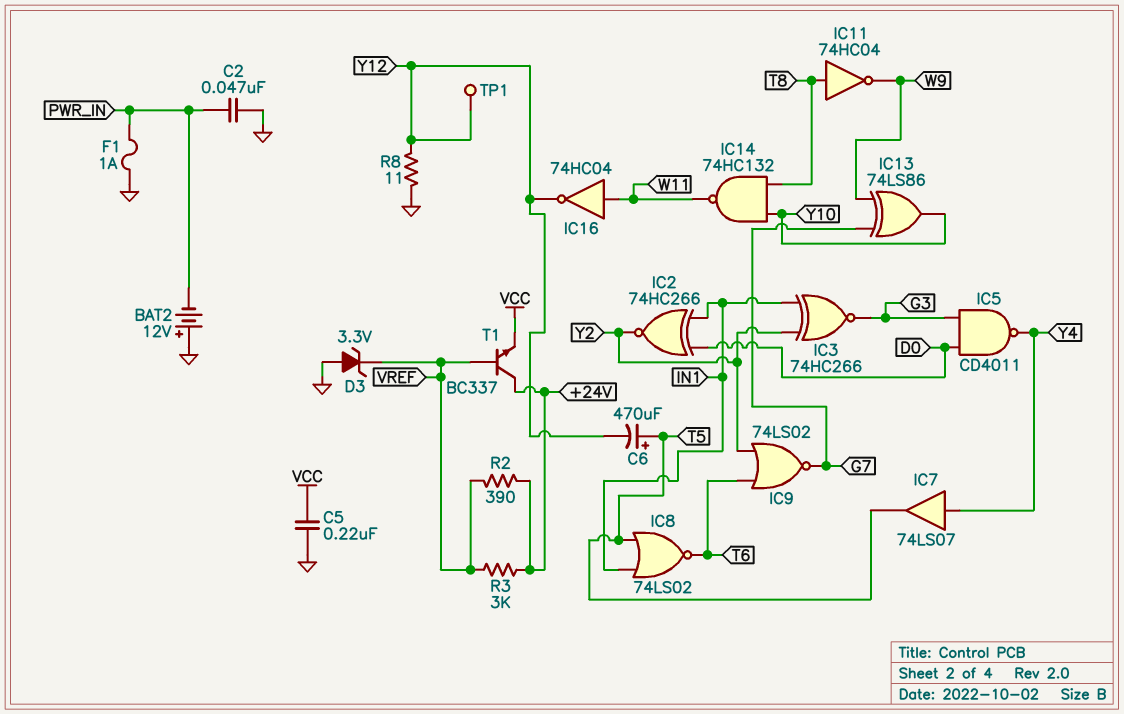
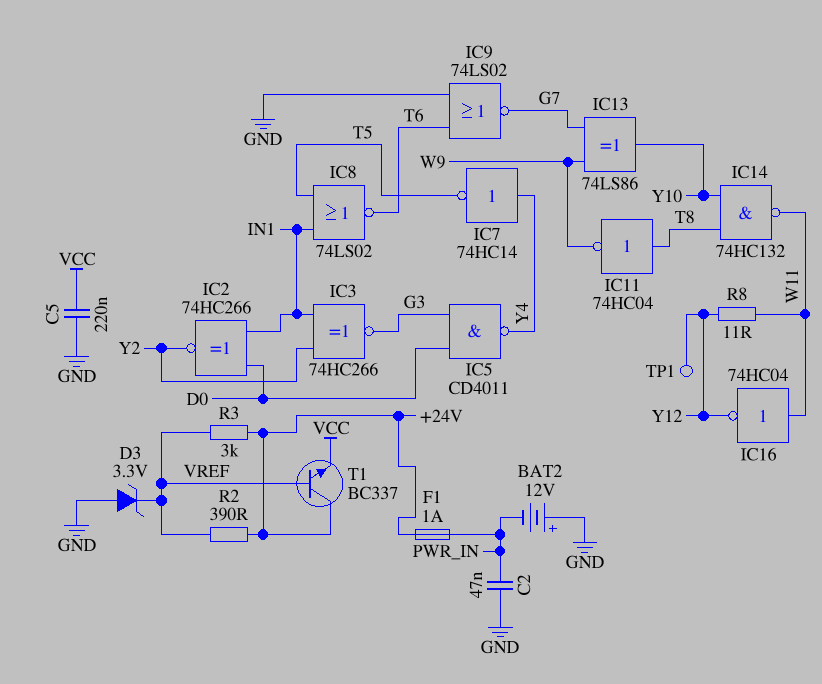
C6: 470uF (plus T5, minus Y12) -> none
F1: 1A (GND, PWR_IN) -> 1A (+24V, PWR_IN)
IC7: buffer 74LS07 (in Y4, out T5) -> NOT 74HC14 (in Y4, out T5)
IC9: NOR 74LS02 (in T6, in Y2, out G7) -> NOR 74LS02 (in GND, in T6, out G7)
R8: 11 (GND, Y12) -> 11 (W11, Y12)

